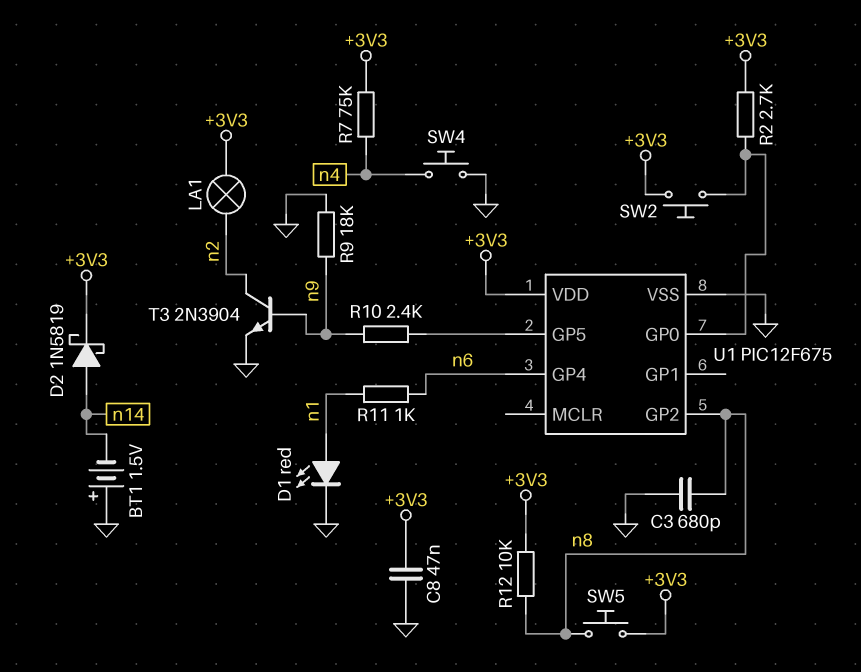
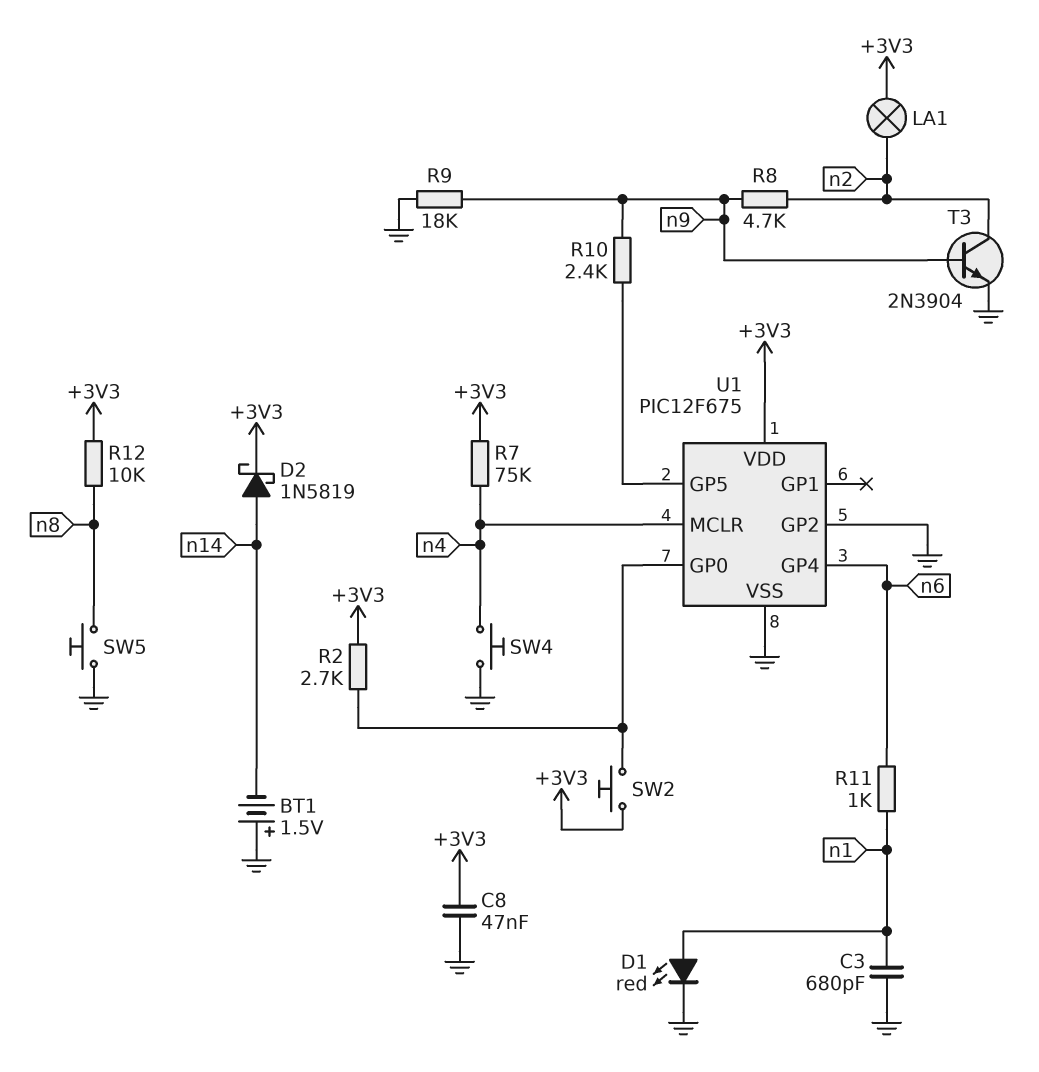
C3: 680pF (GND, n8) -> 680pF (GND, n1)
R8: none -> 4.7k (n2, n9)
SW5: button (+3V3, n8) -> button (GND, n8)
U1 pin GP2: n8 -> GND
U1 pin MCLR: none -> n4

